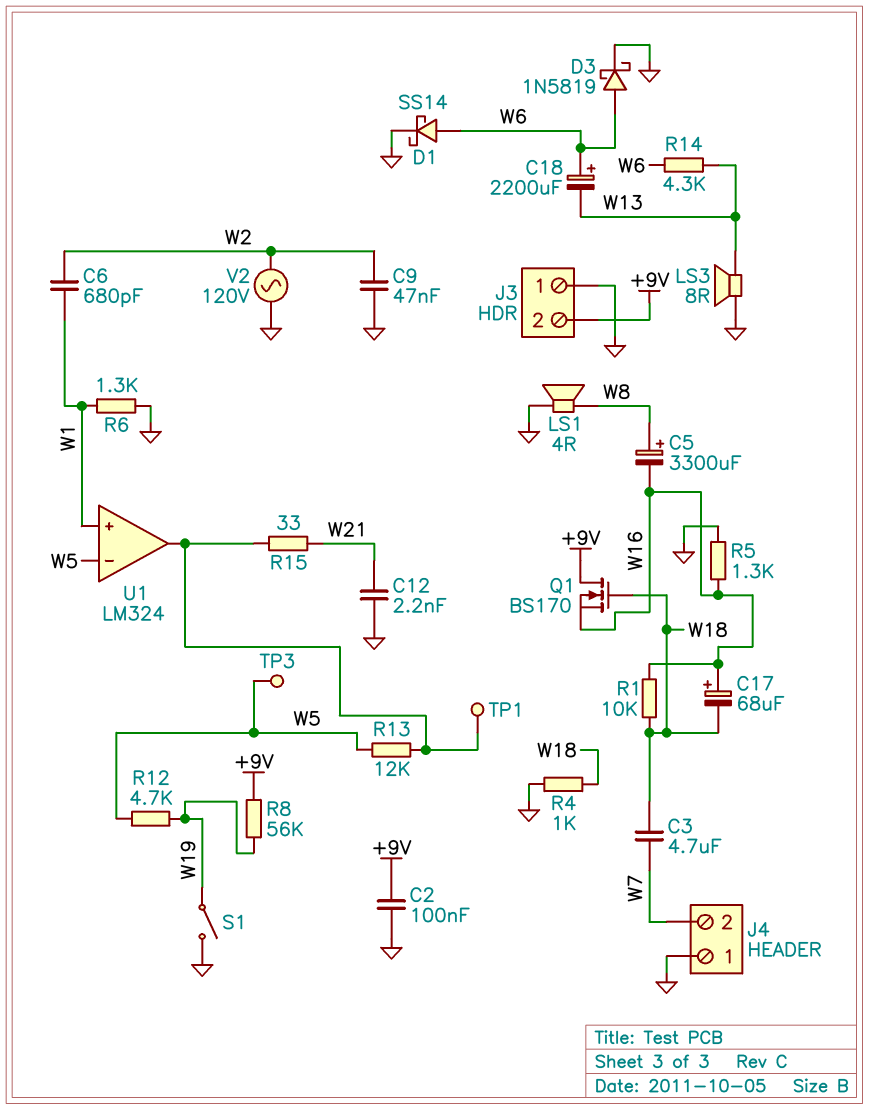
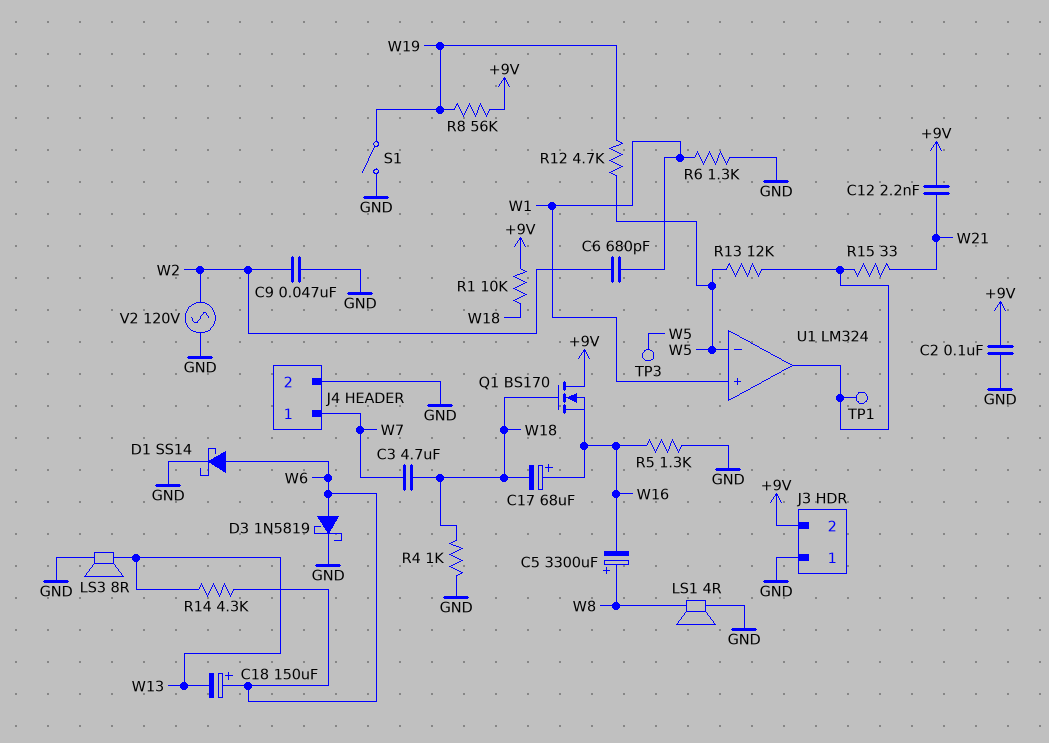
C12: 2.2nF (GND, W21) -> 2.2nF (+9V, W21)
C18: 2200uF (plus W6, minus W13) -> 150uF (plus W6, minus W13)
J4 pin 1: GND -> W7
J4 pin 2: W7 -> GND
R1: 10k (W16, W18) -> 10k (+9V, W18)

